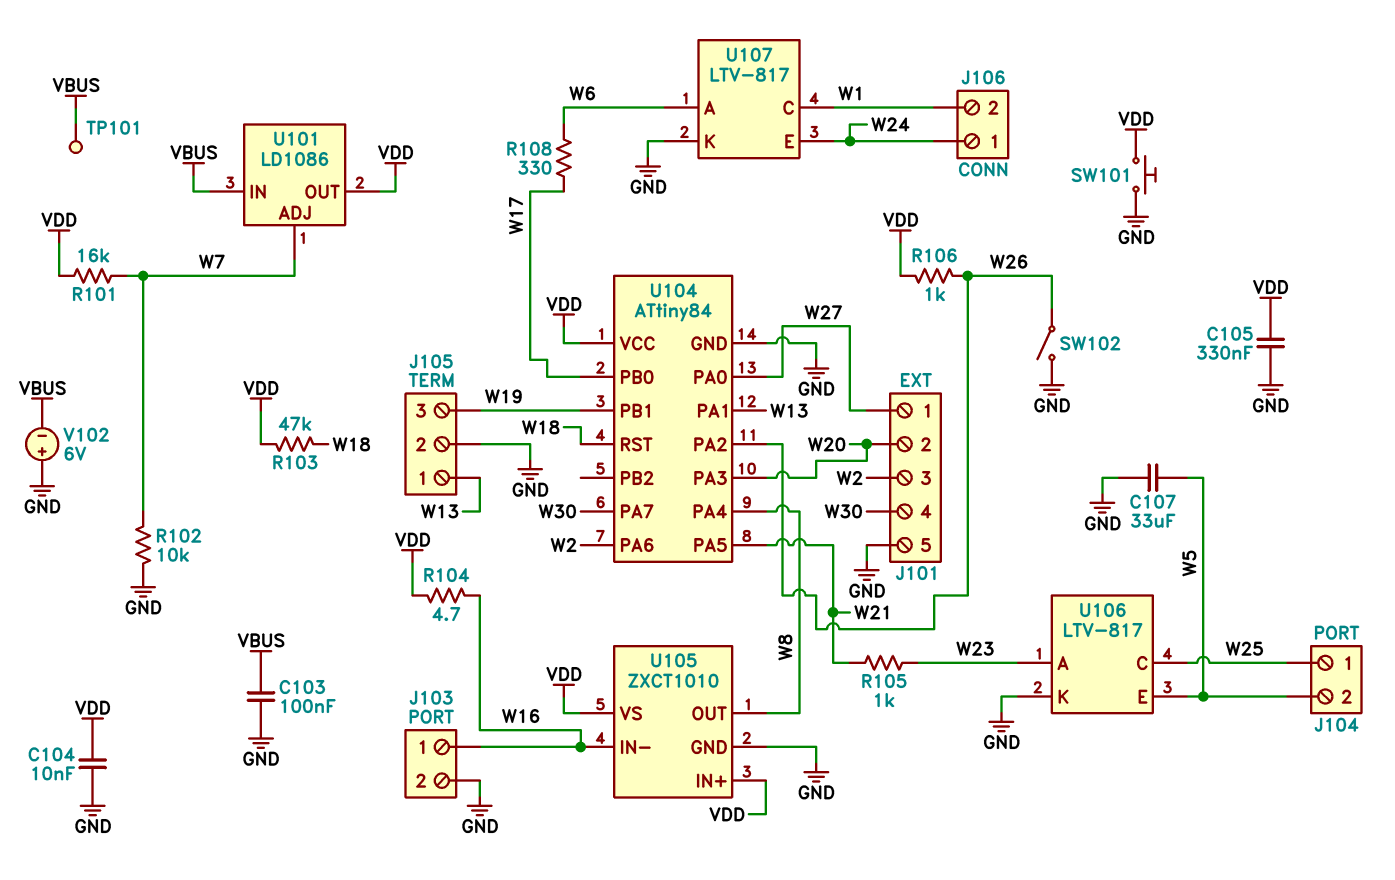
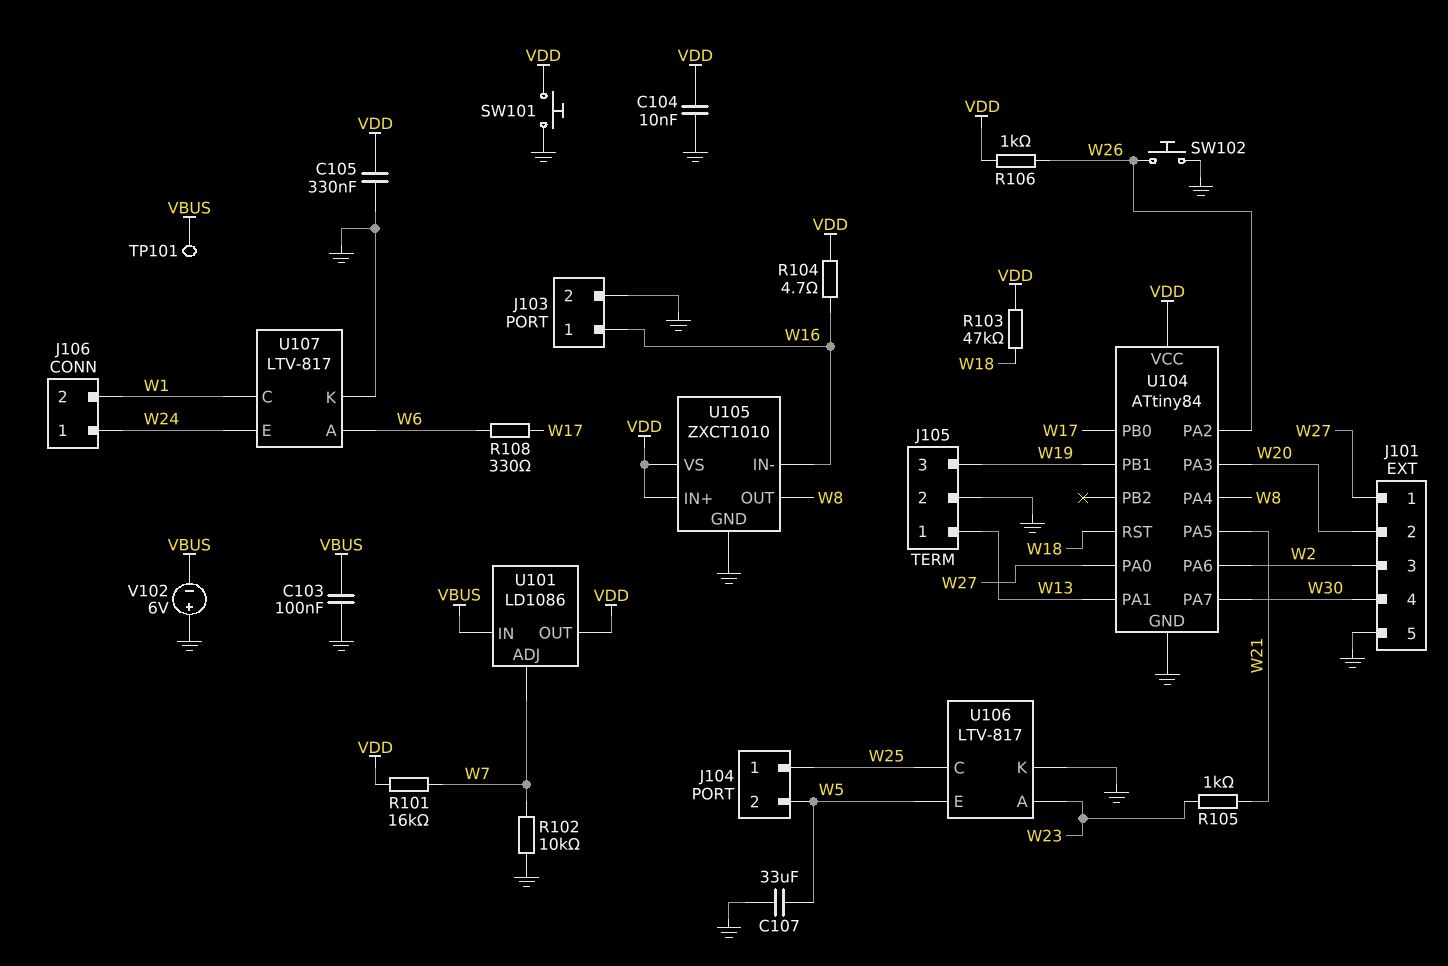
SW102: switch (GND, W26) -> button (GND, W26)

